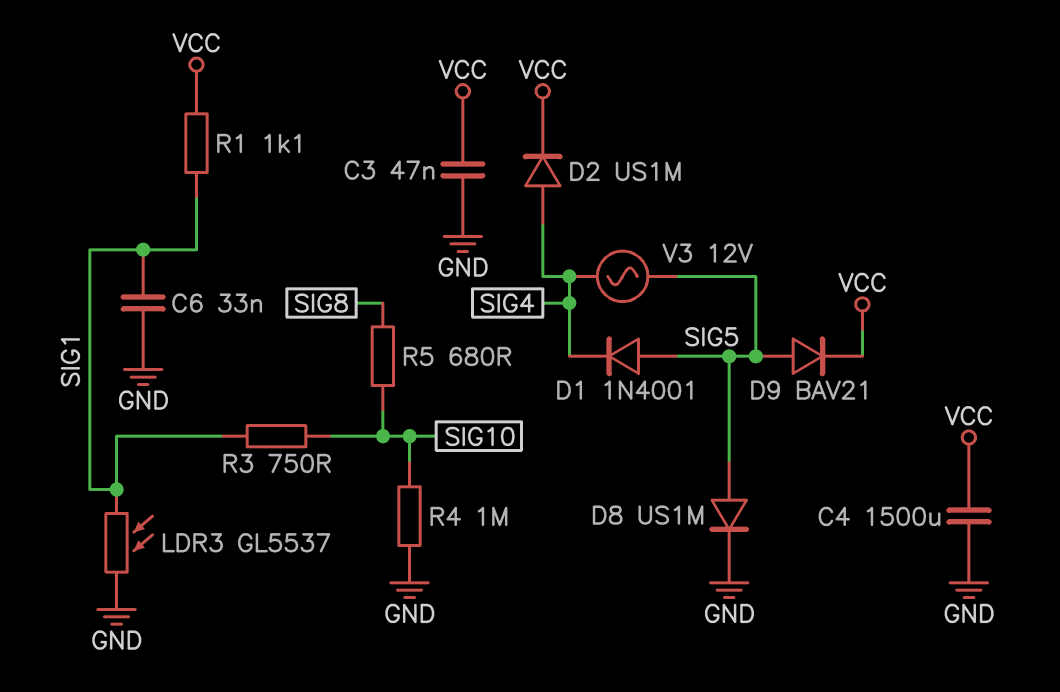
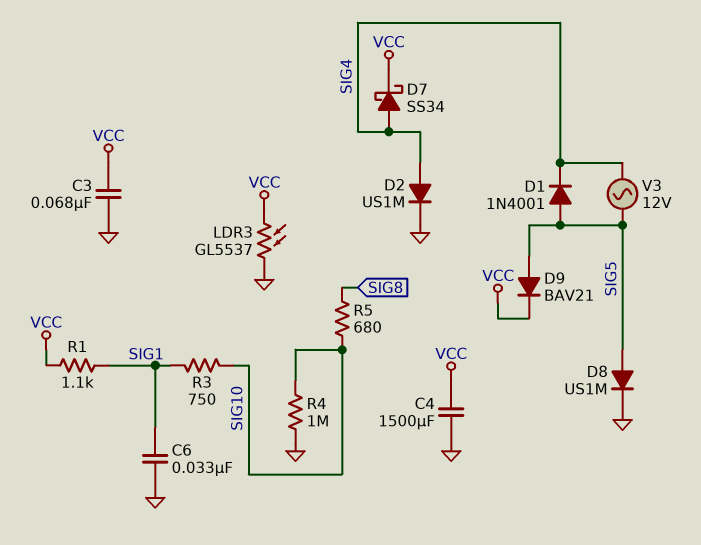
C3: 47nF (GND, VCC) -> 68nF (GND, VCC)
D2: diode US1M (A SIG4, K VCC) -> diode US1M (A SIG4, K GND)
D7: none -> schottky SS34 (A SIG4, K VCC)
LDR3: GL5537 (GND, SIG1) -> GL5537 (GND, VCC)

